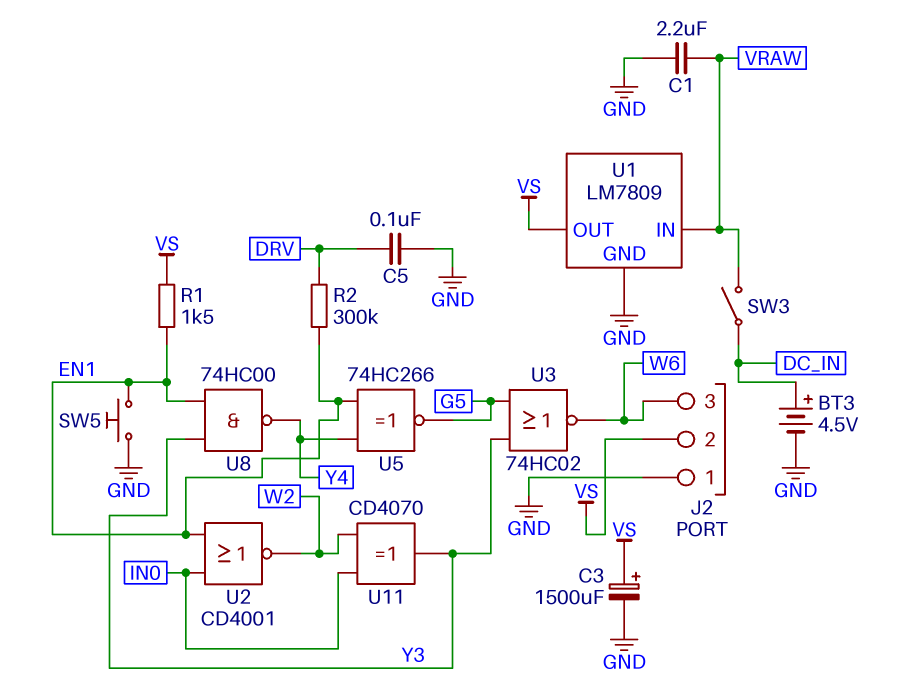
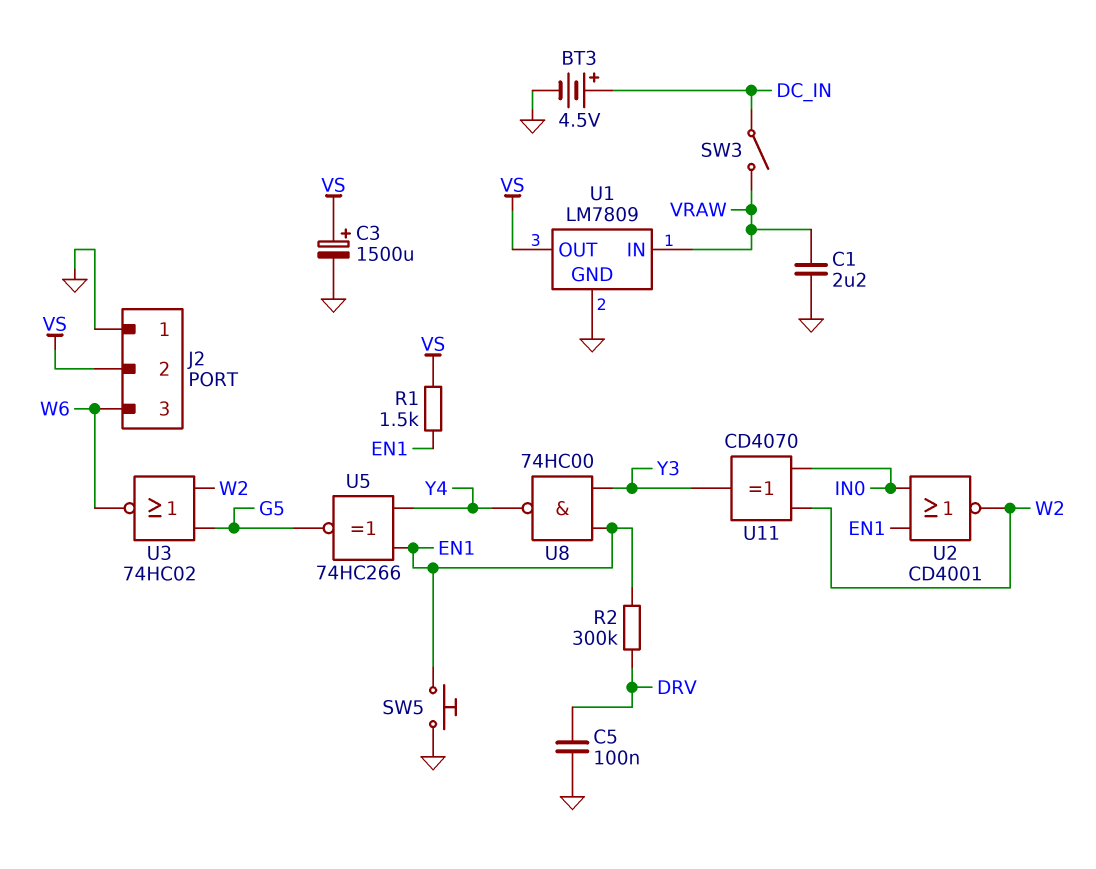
U3: NOR 74HC02 (in G5, in Y3, out W6) -> NOR 74HC02 (in G5, in W2, out W6)

